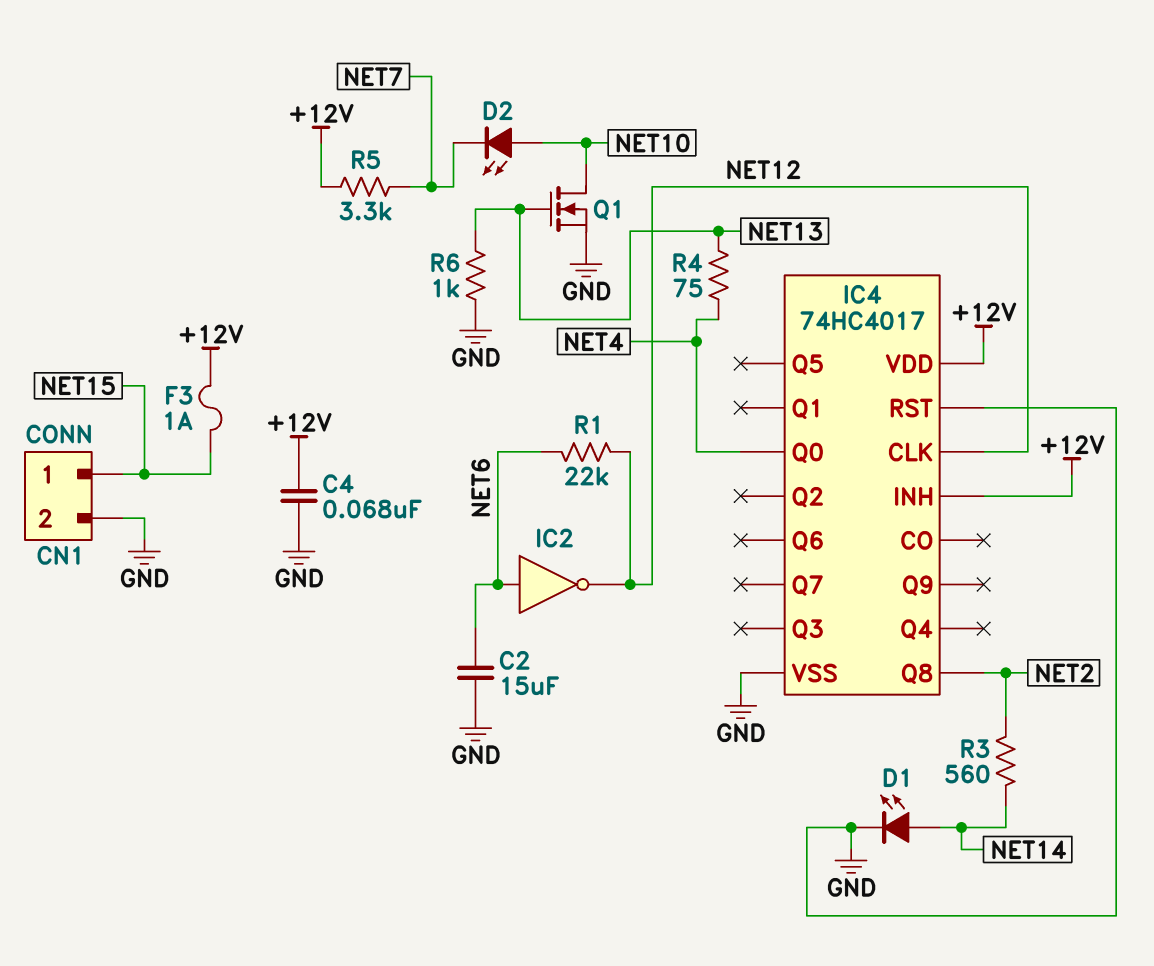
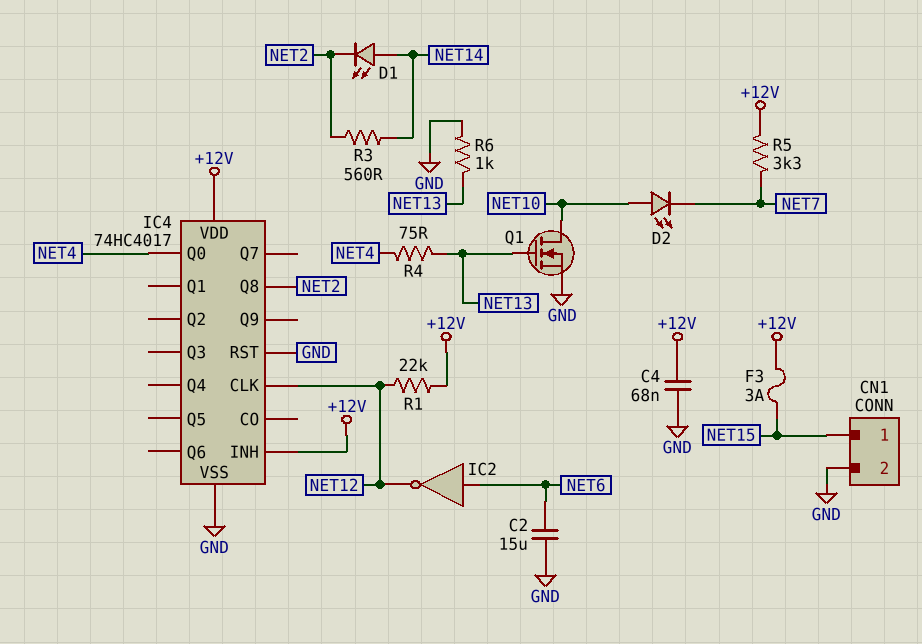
D1: LED (A NET14, K GND) -> LED (A NET14, K NET2)
F3: 1A (+12V, NET15) -> 3A (+12V, NET15)
R1: 22k (NET6, NET12) -> 22k (+12V, NET12)

